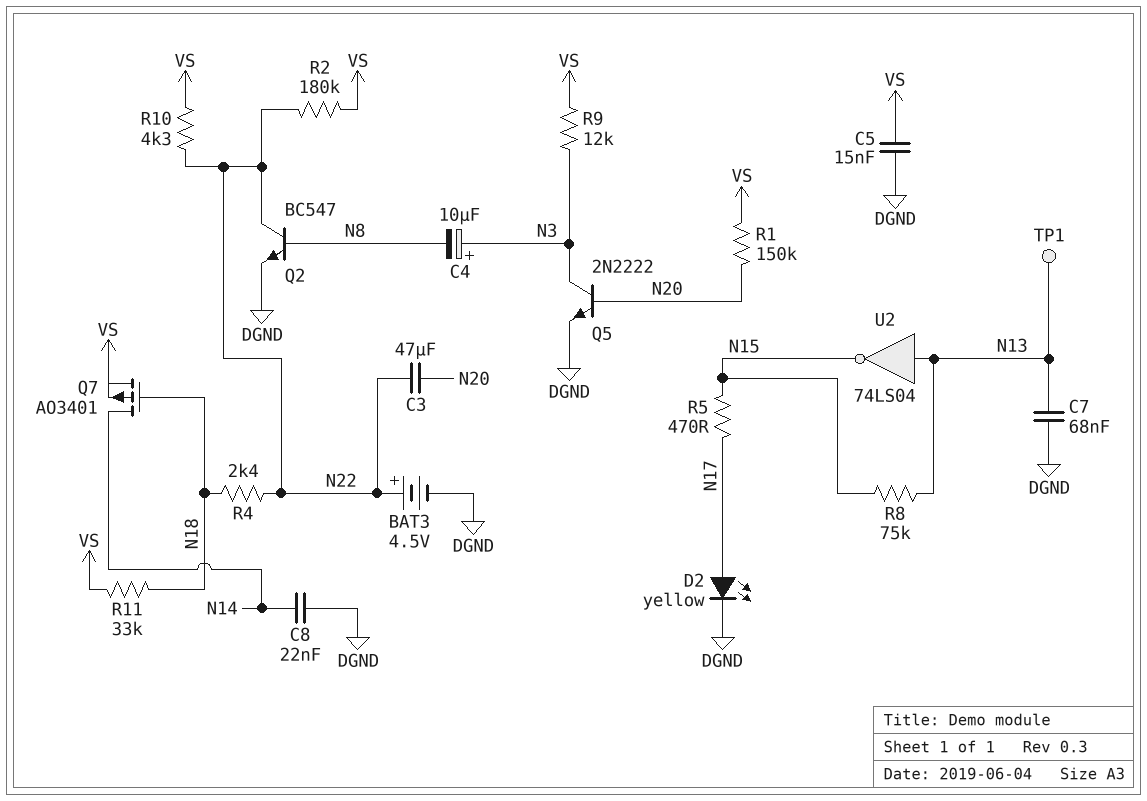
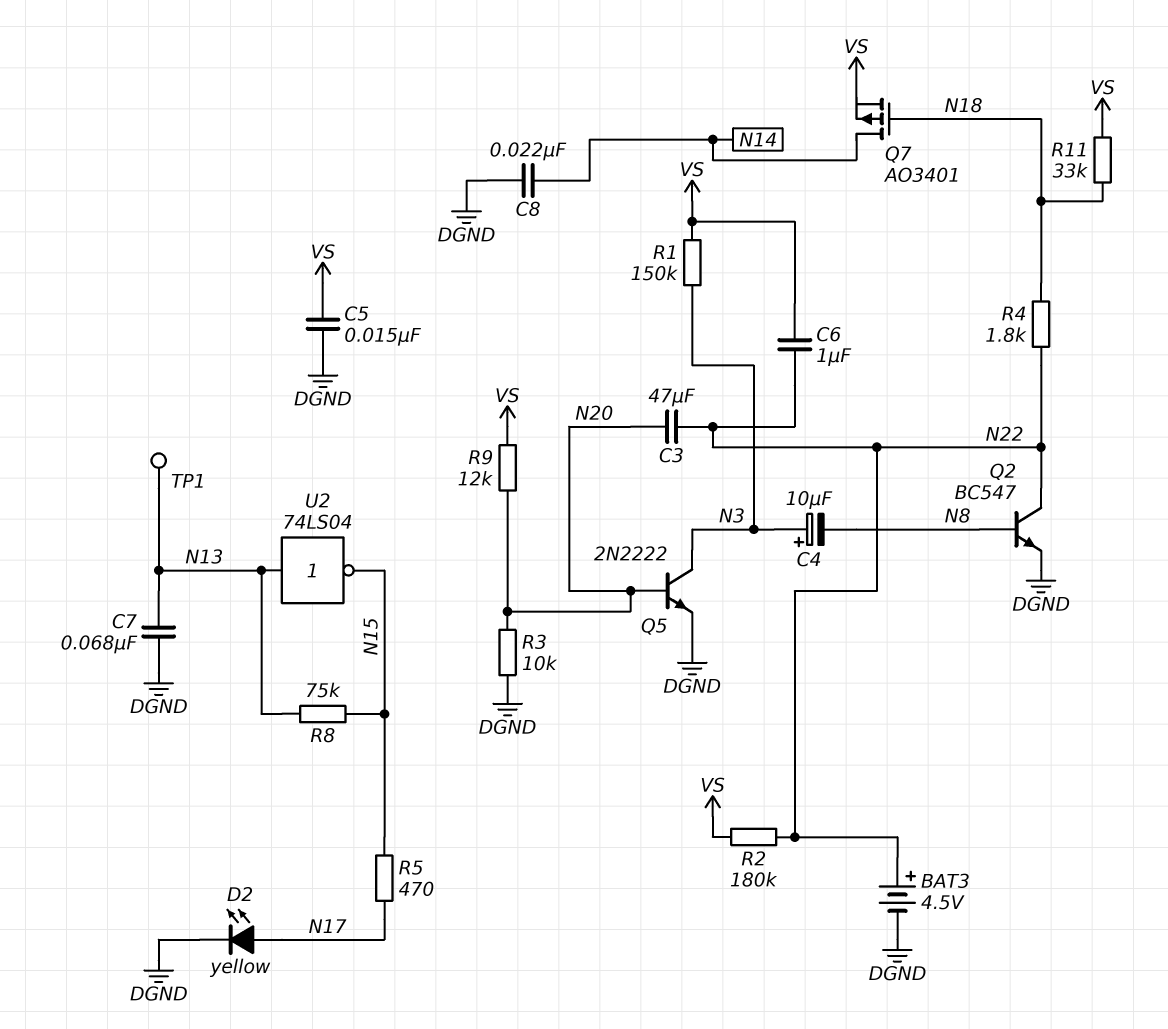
C6: none -> 1uF (N22, VS)
R1: 150k (N20, VS) -> 150k (N3, VS)
R3: none -> 10k (DGND, N20)
R4: 2.4k (N18, N22) -> 1.8k (N18, N22)
R9: 12k (N3, VS) -> 12k (N20, VS)
R10: 4.3k (N22, VS) -> none

